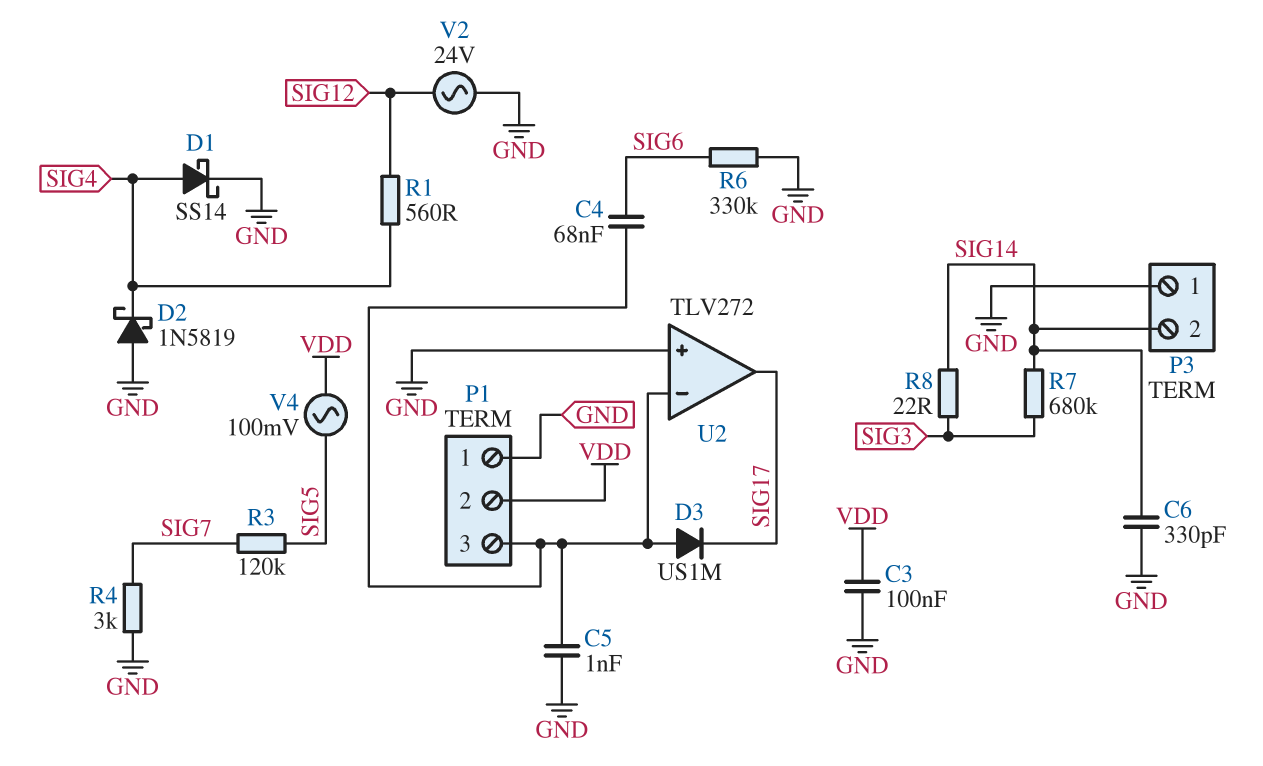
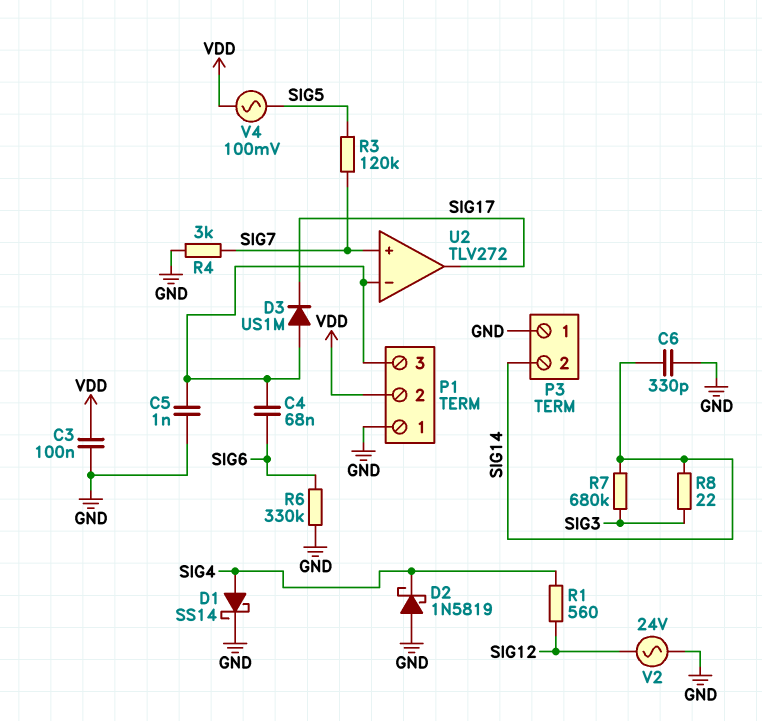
U2 pin in+: GND -> SIG7

